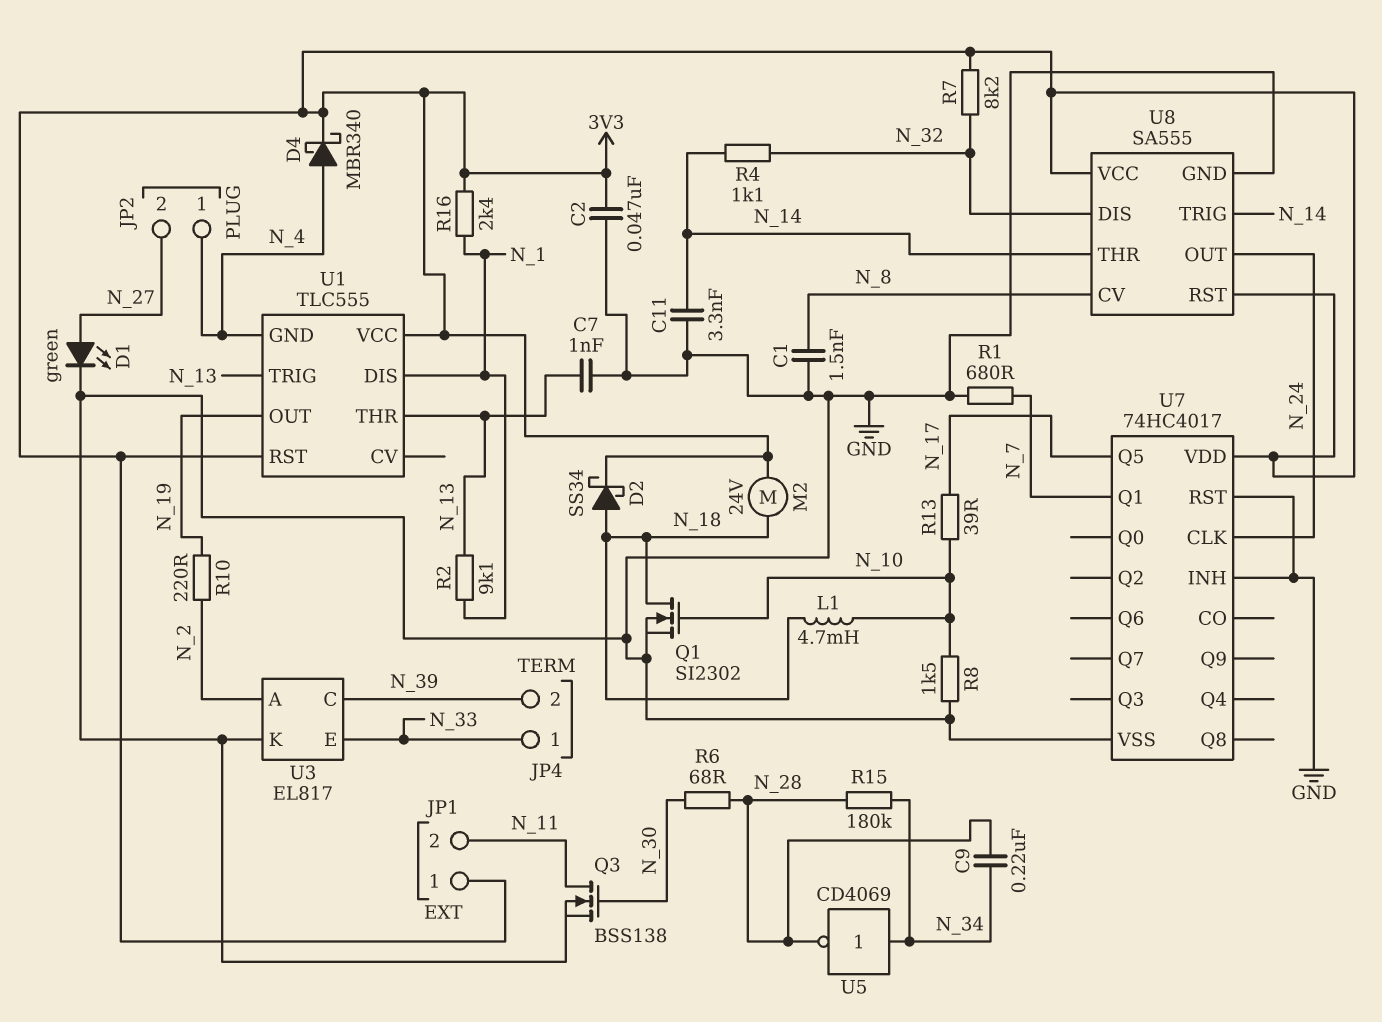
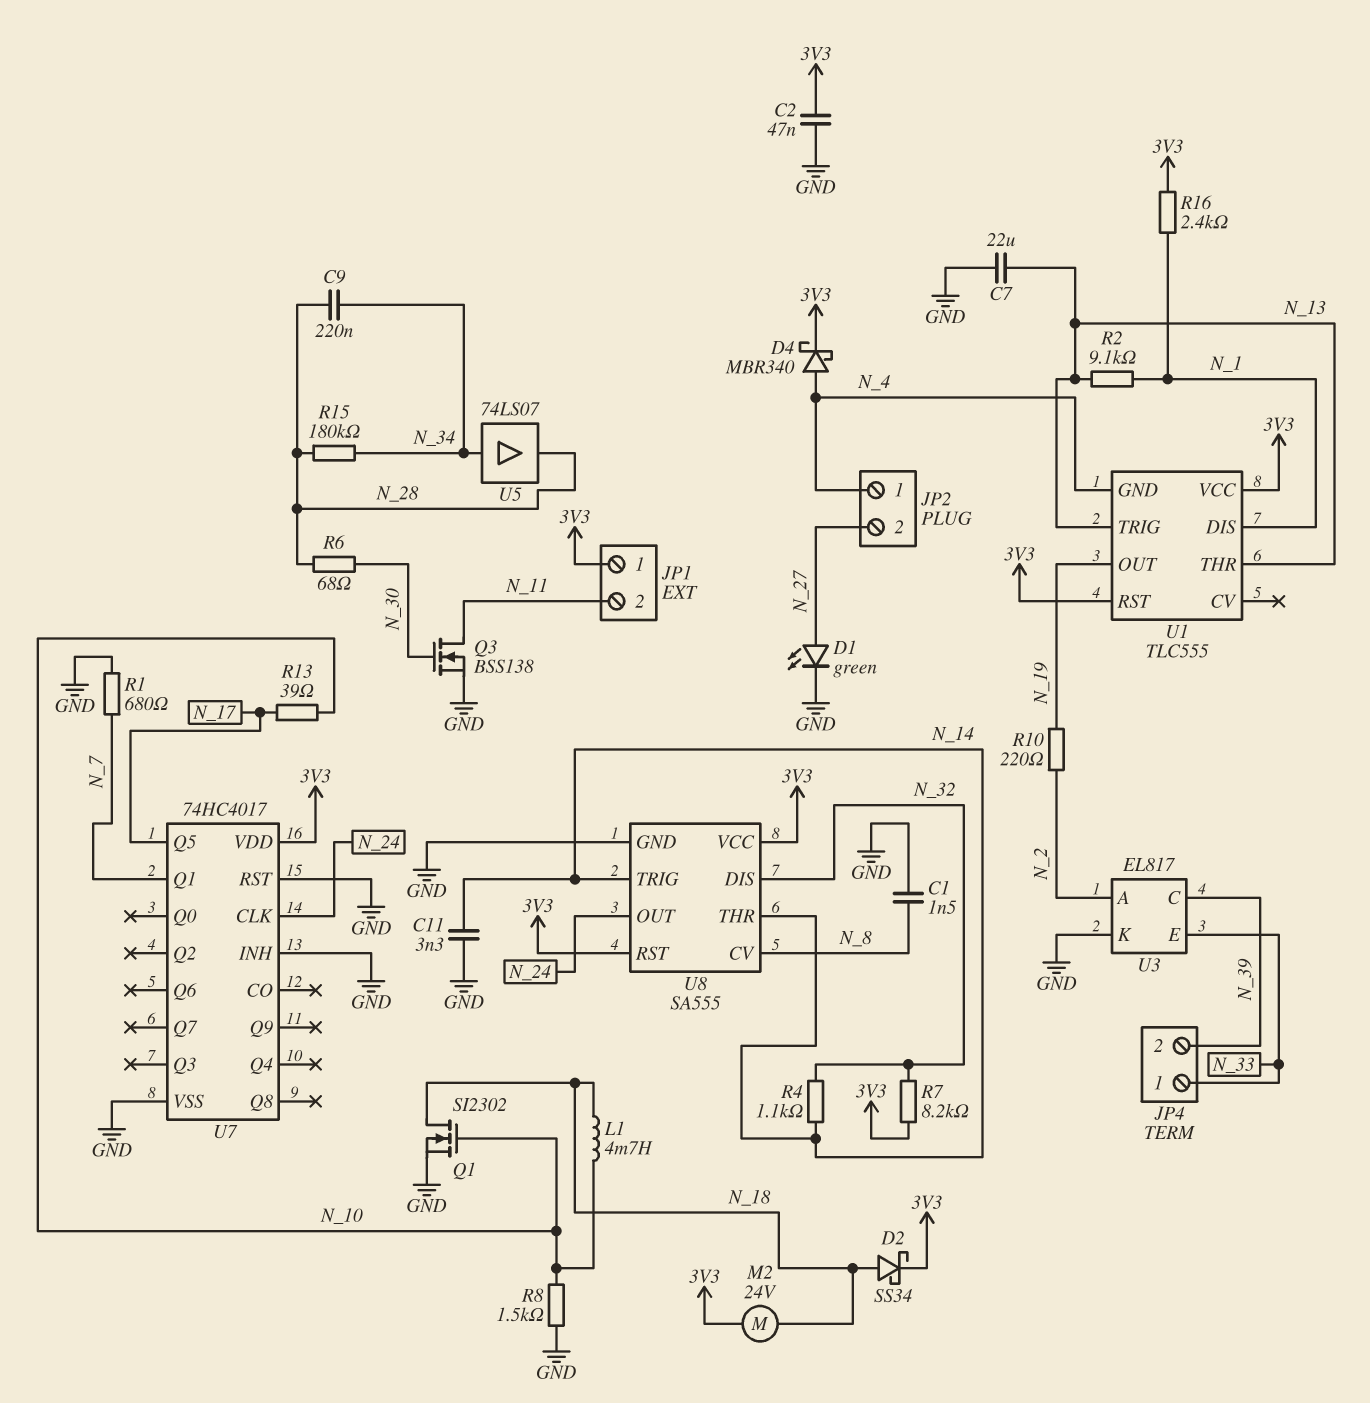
C7: 1nF (GND, N_13) -> 22uF (GND, N_13)
U5: NOT CD4069 (in N_34, out N_28) -> buffer 74LS07 (in N_34, out N_28)

